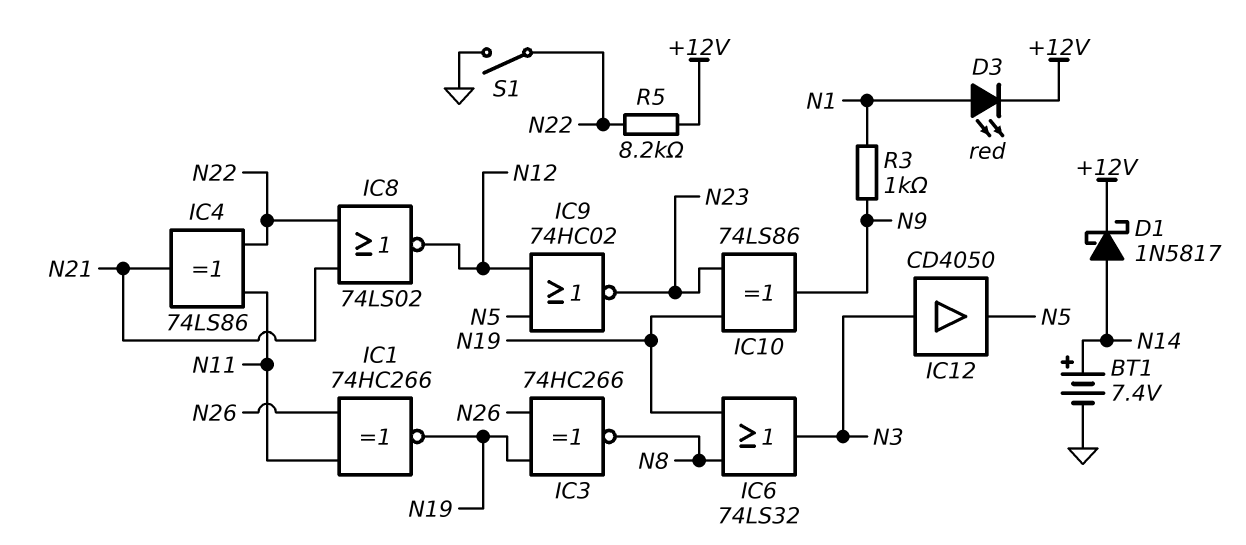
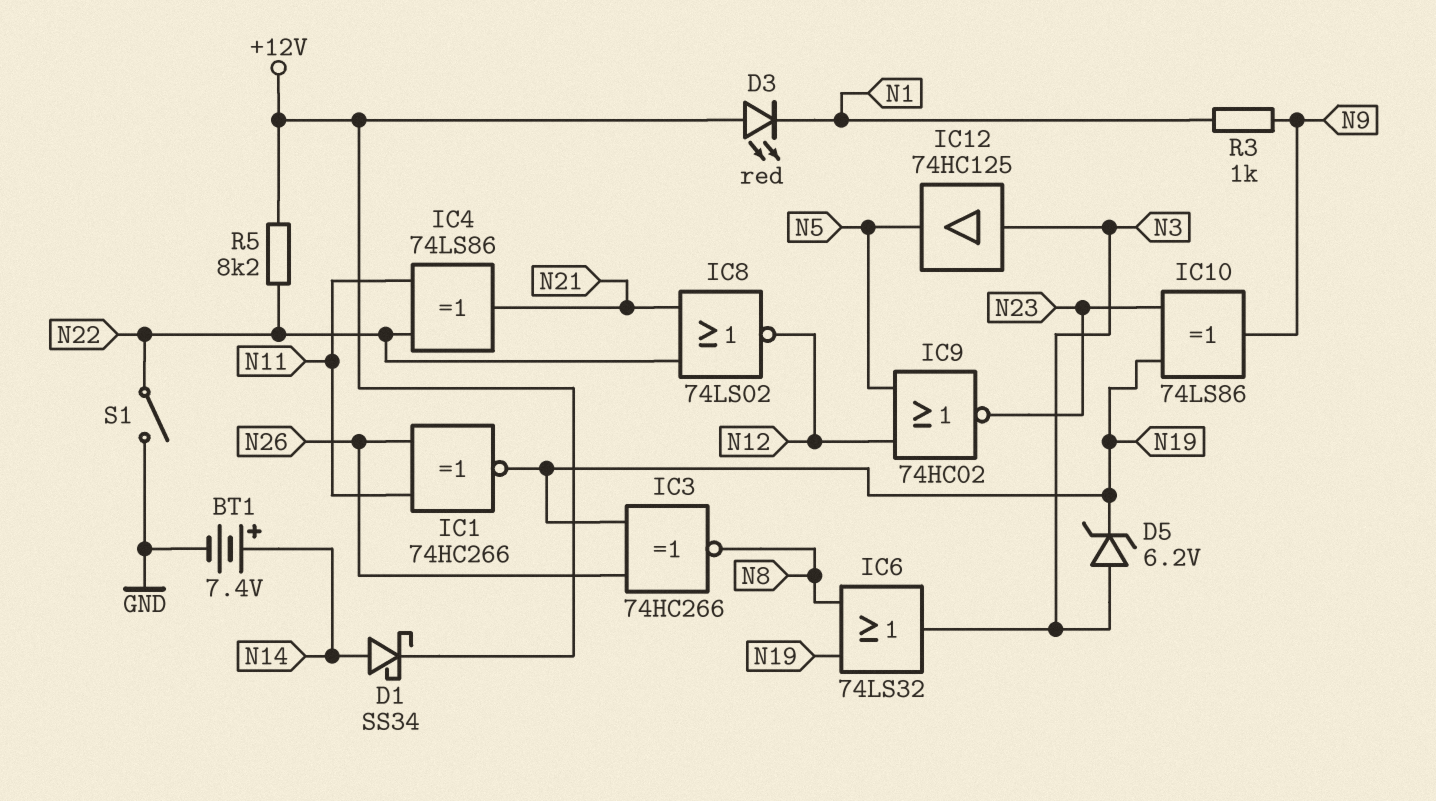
D1: schottky 1N5817 (A N14, K +12V) -> schottky SS34 (A N14, K +12V)
D3: LED red (A N1, K +12V) -> LED red (A +12V, K N1)
D5: none -> zener 6.2V (A N3, K N19)
IC12: buffer CD4050 (in N3, out N5) -> buffer 74HC125 (in N3, out N5)

